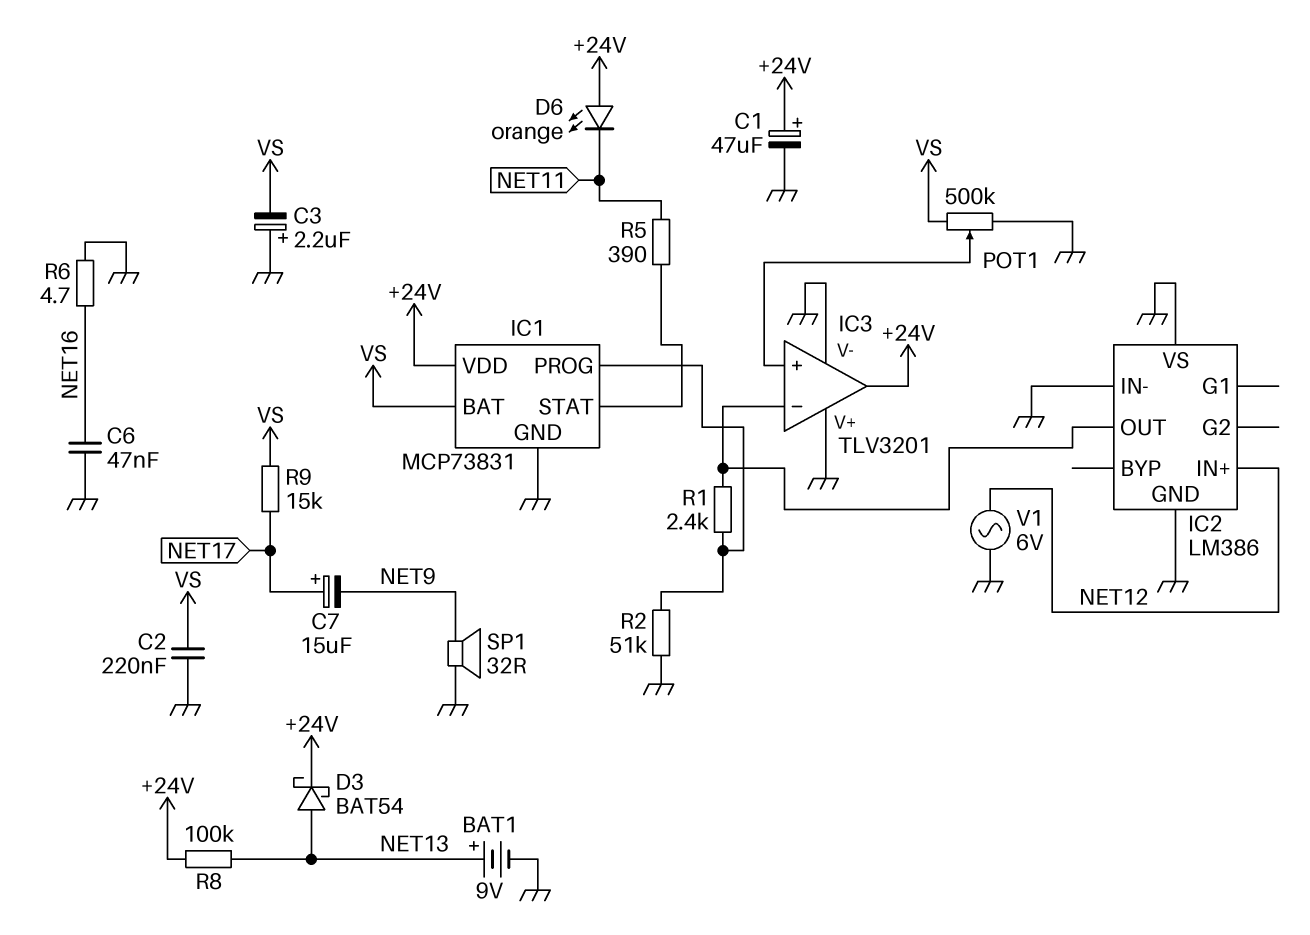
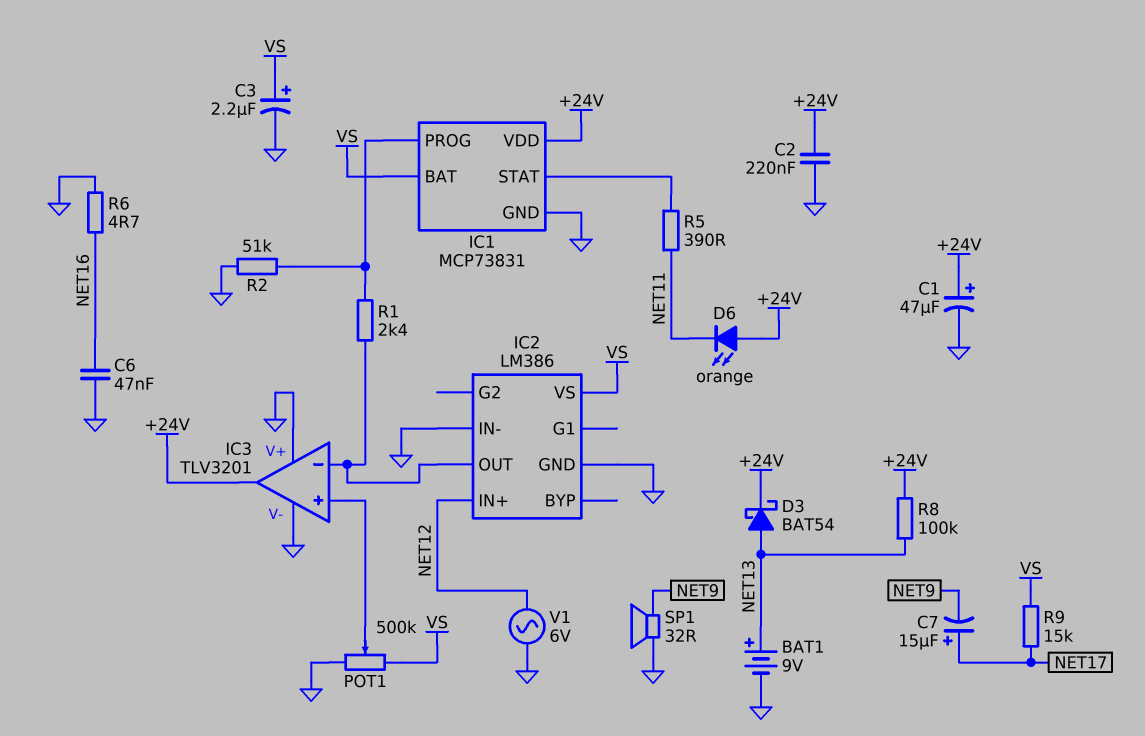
C2: 220nF (GND, VS) -> 220nF (+24V, GND)
C3: 2.2uF (plus GND, minus VS) -> 2.2uF (plus VS, minus GND)
IC2 pin VS: GND -> VS

